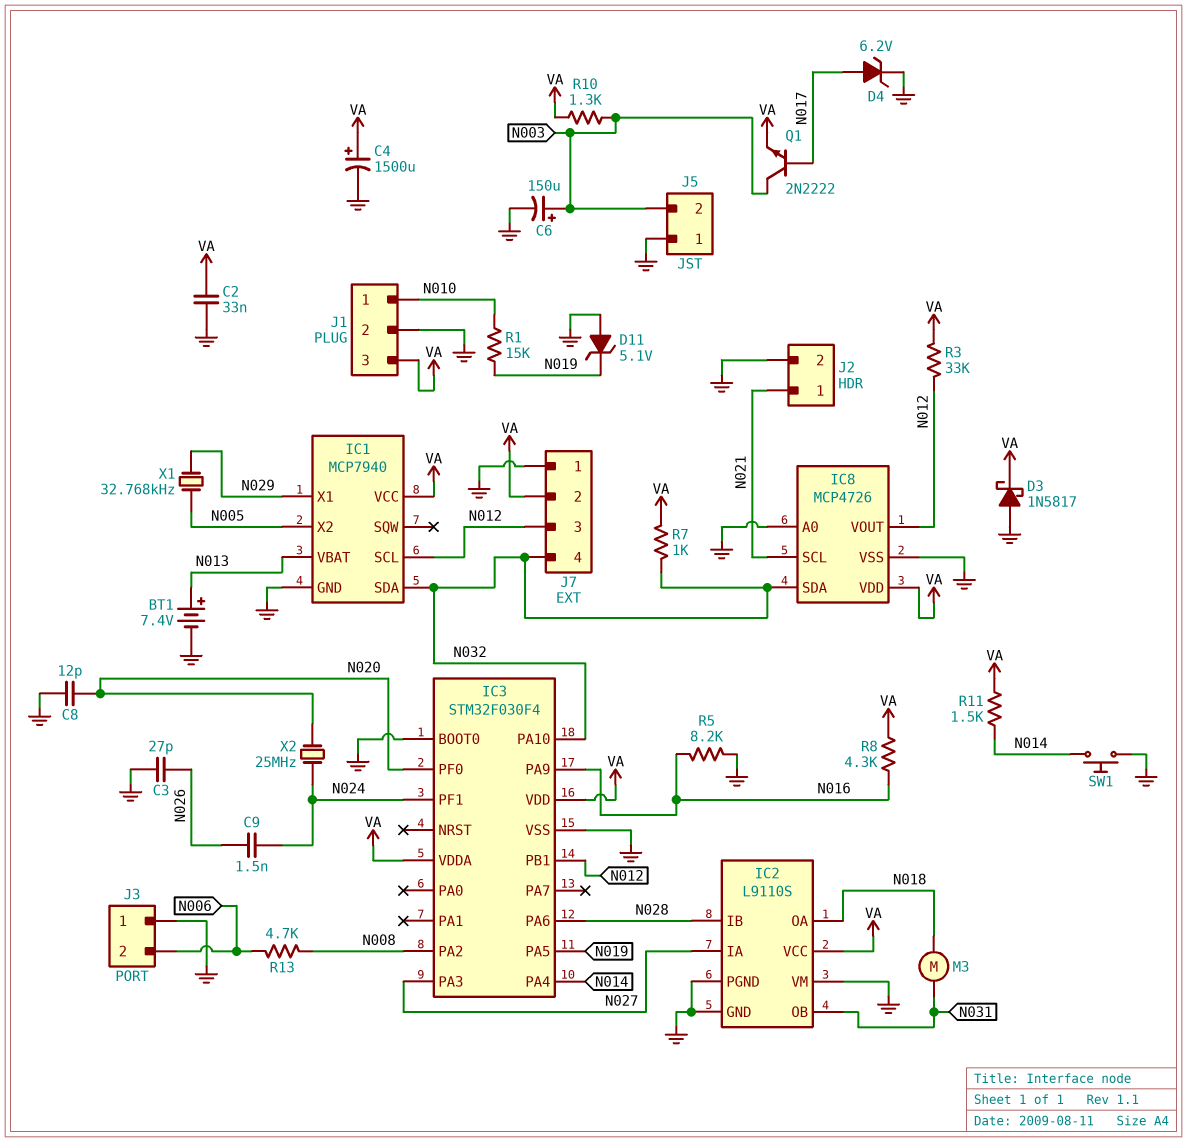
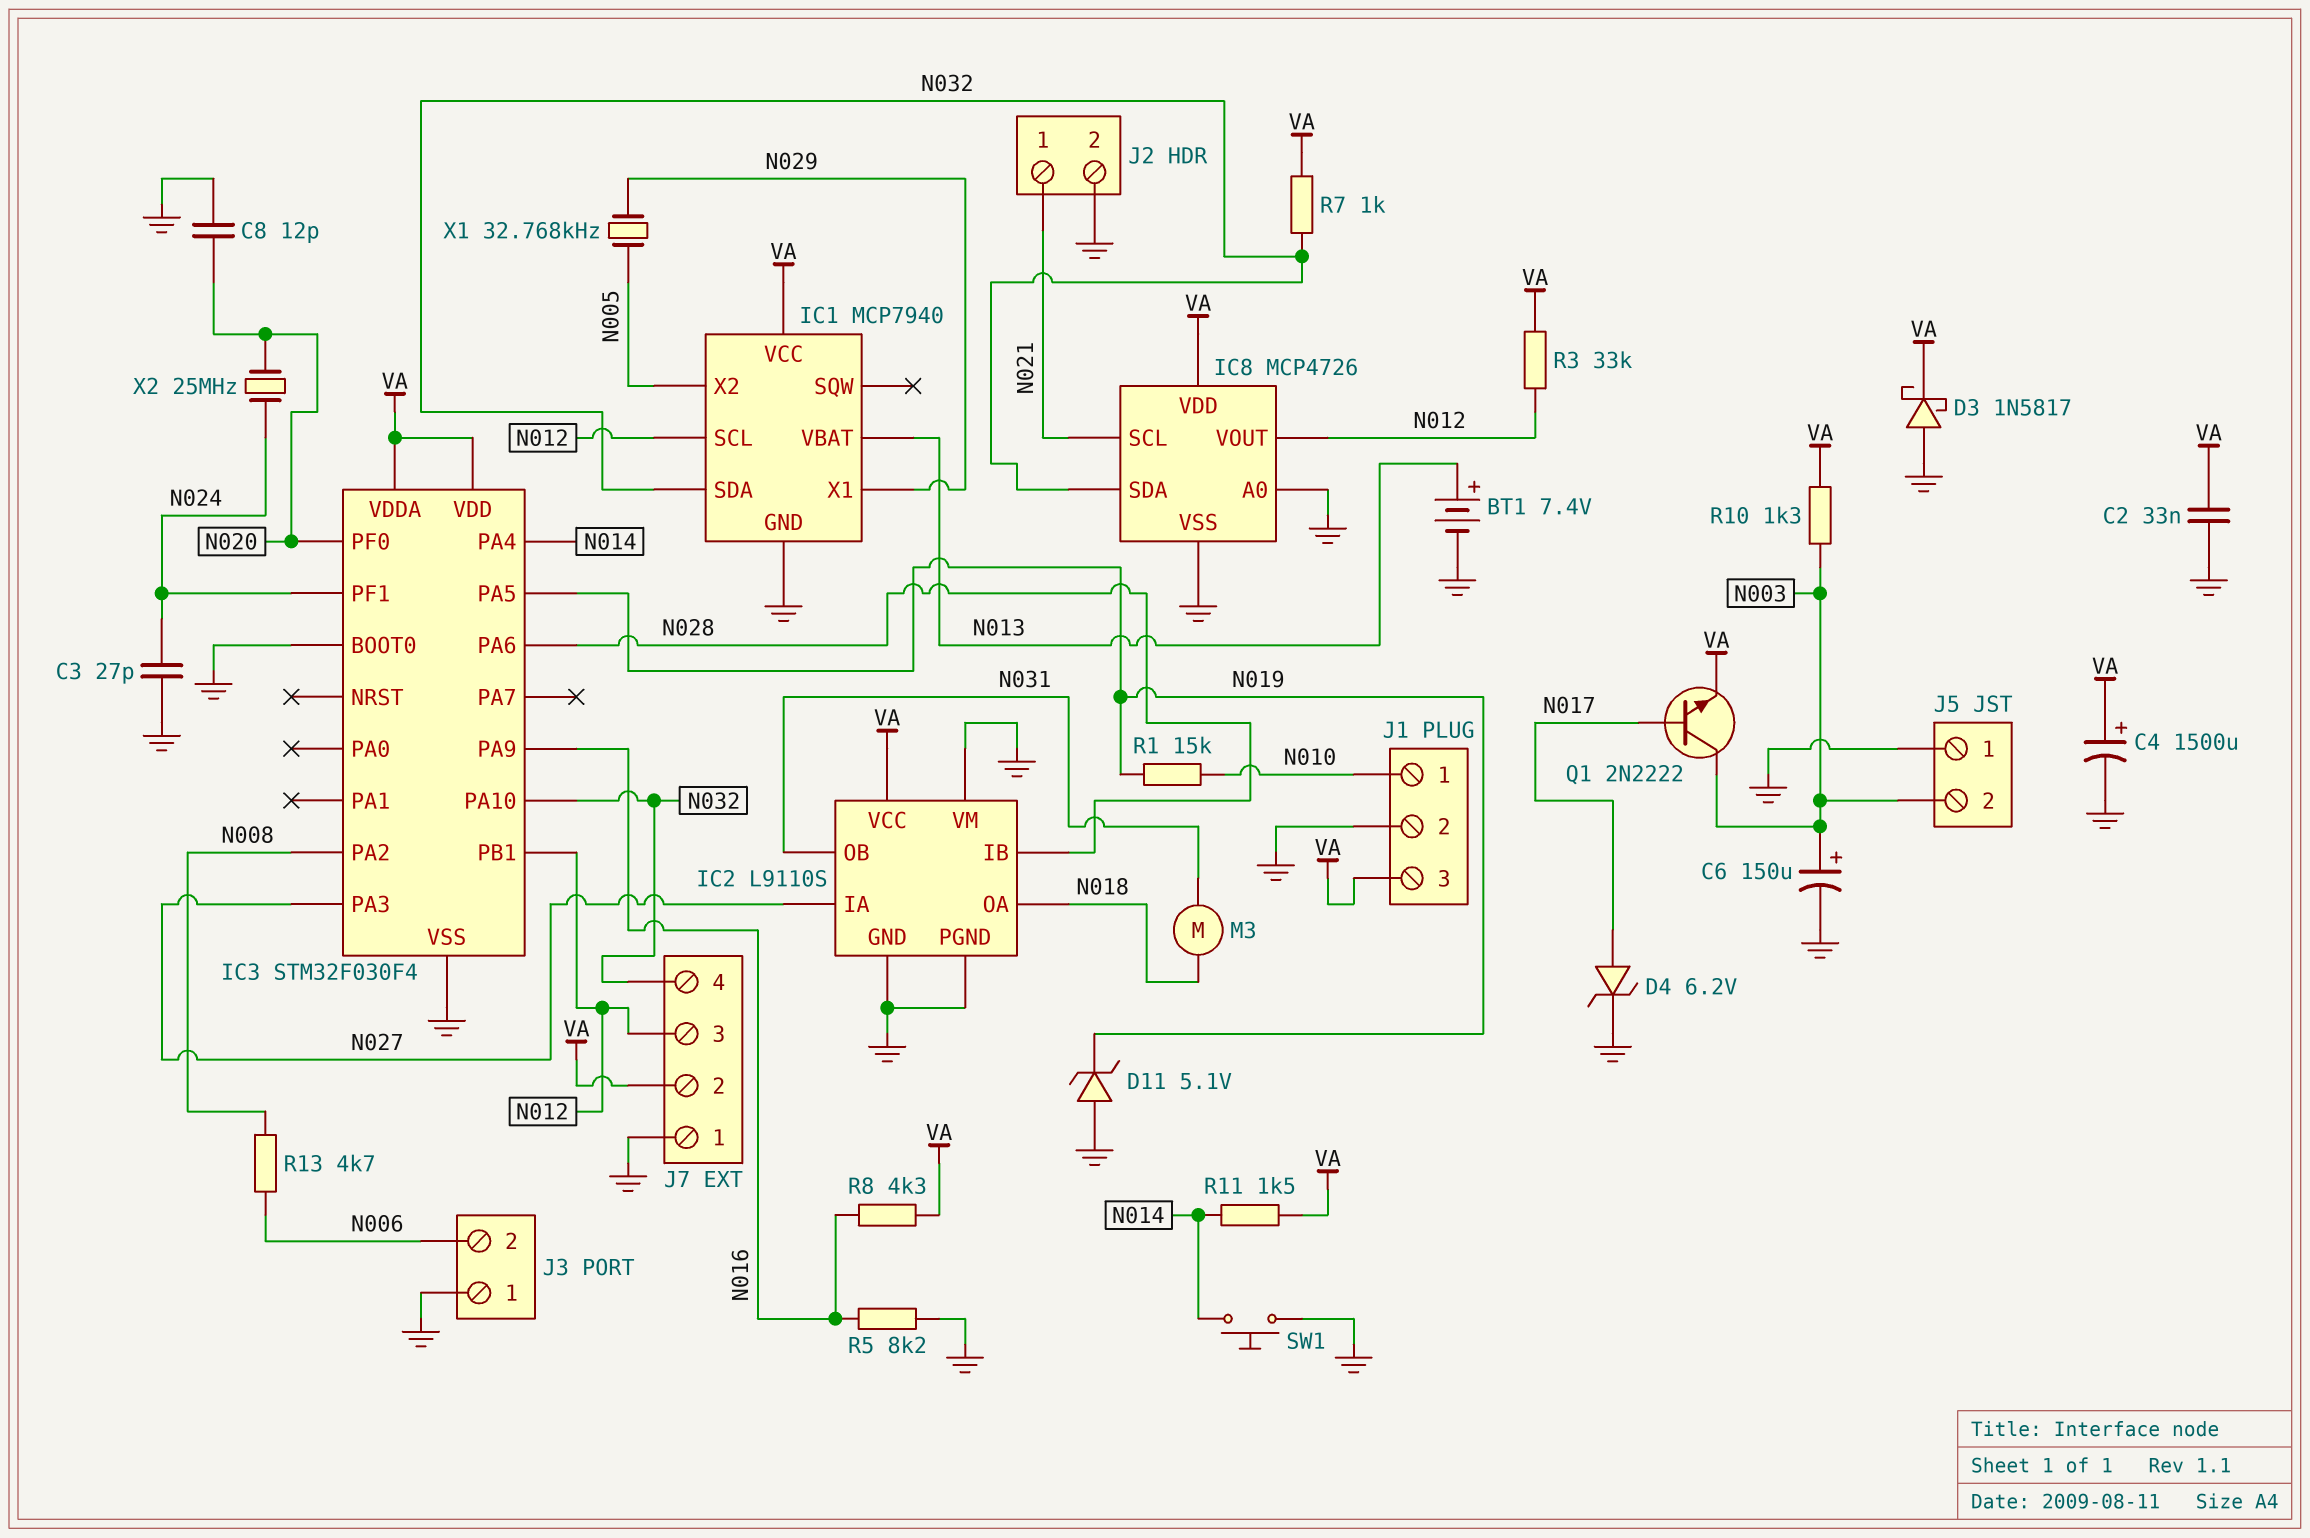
C3: 27pF (GND, N026) -> 27pF (GND, N024)
C9: 1.5nF (N024, N026) -> none

